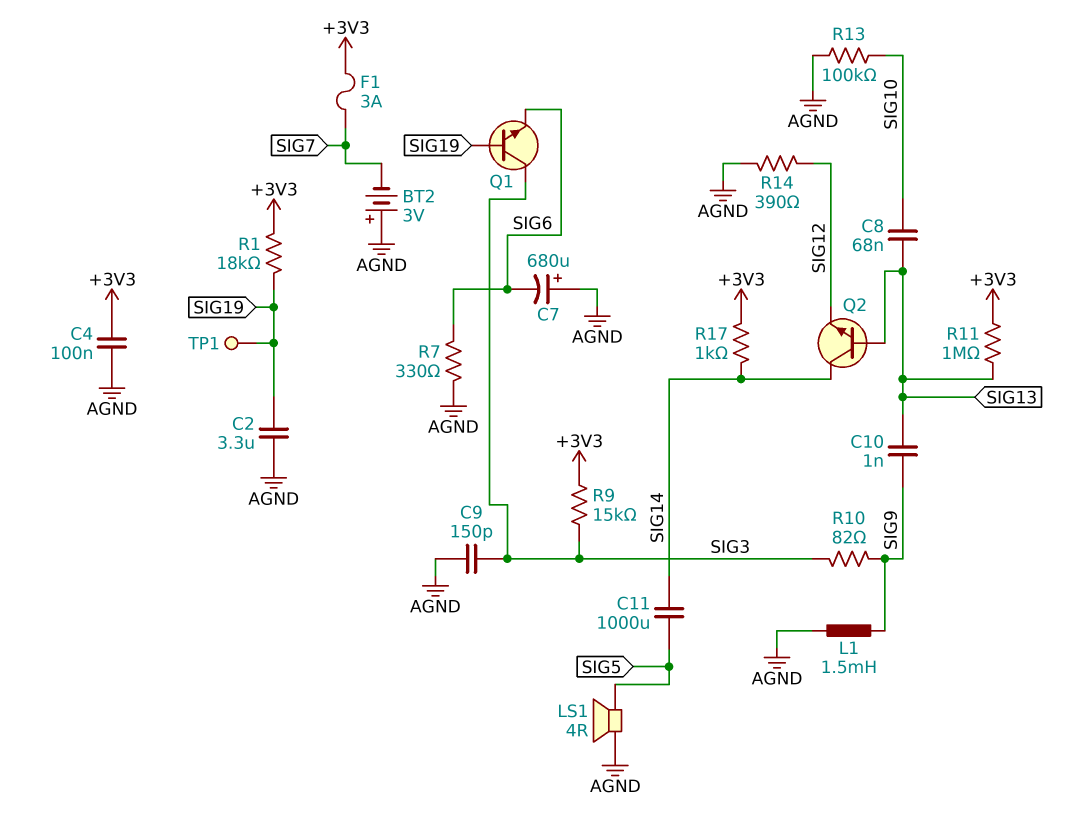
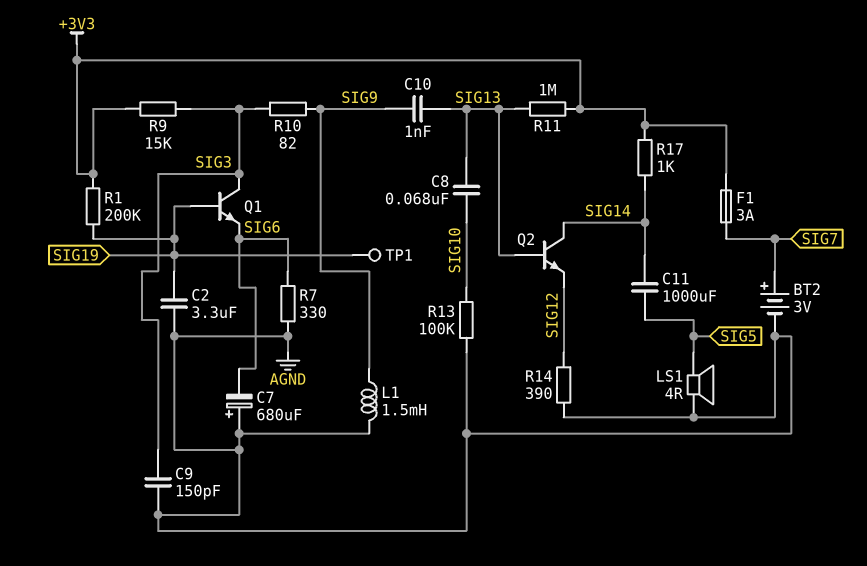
BT2: 3V (plus AGND, minus SIG7) -> 3V (plus SIG7, minus AGND)
C4: 100nF (+3V3, AGND) -> none
R1: 18k (+3V3, SIG19) -> 200k (+3V3, SIG19)

